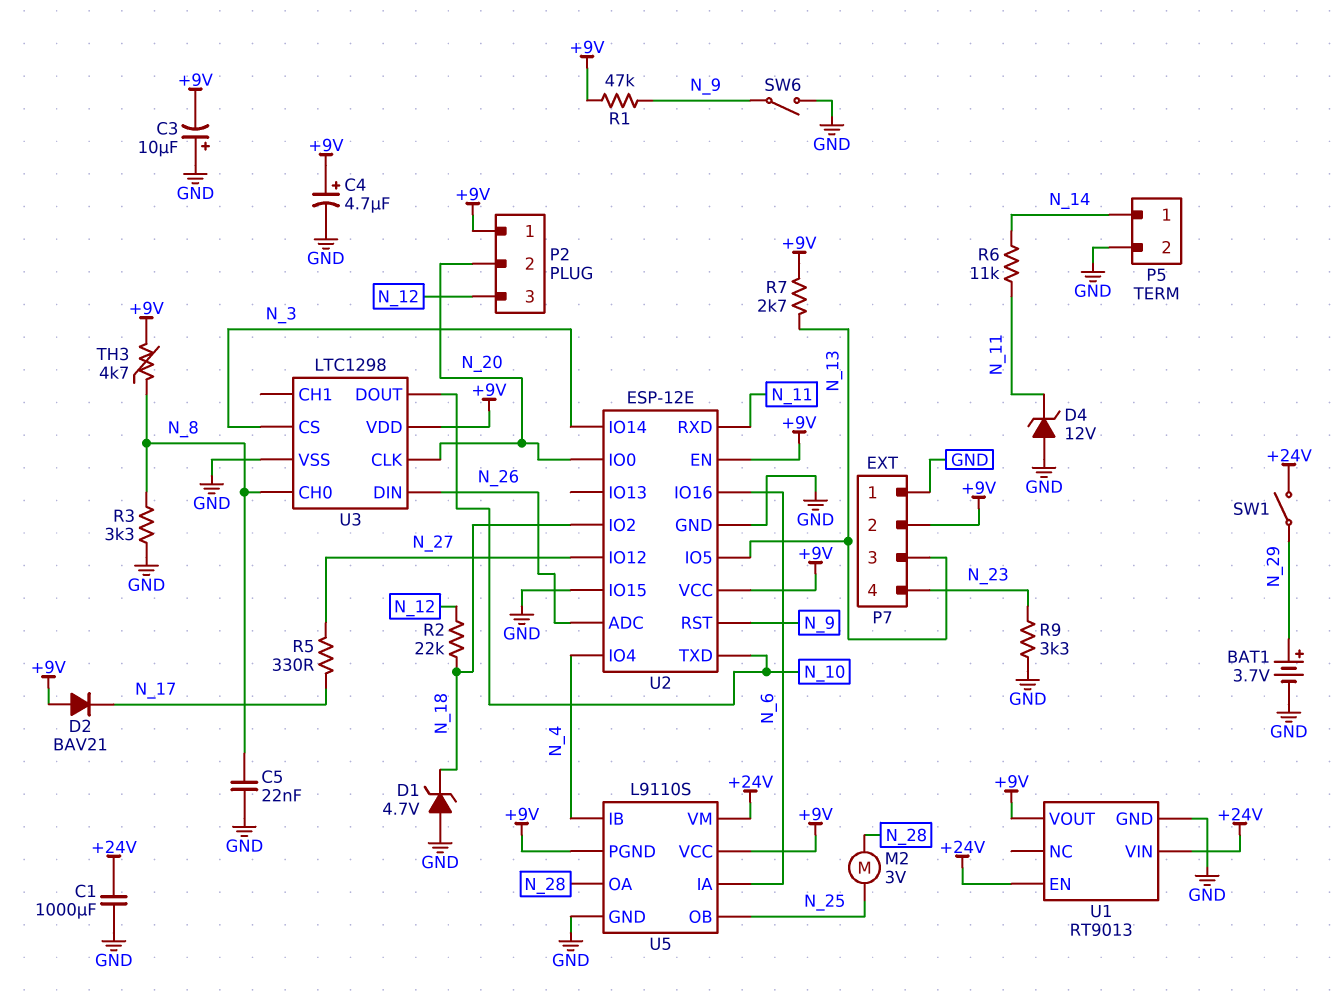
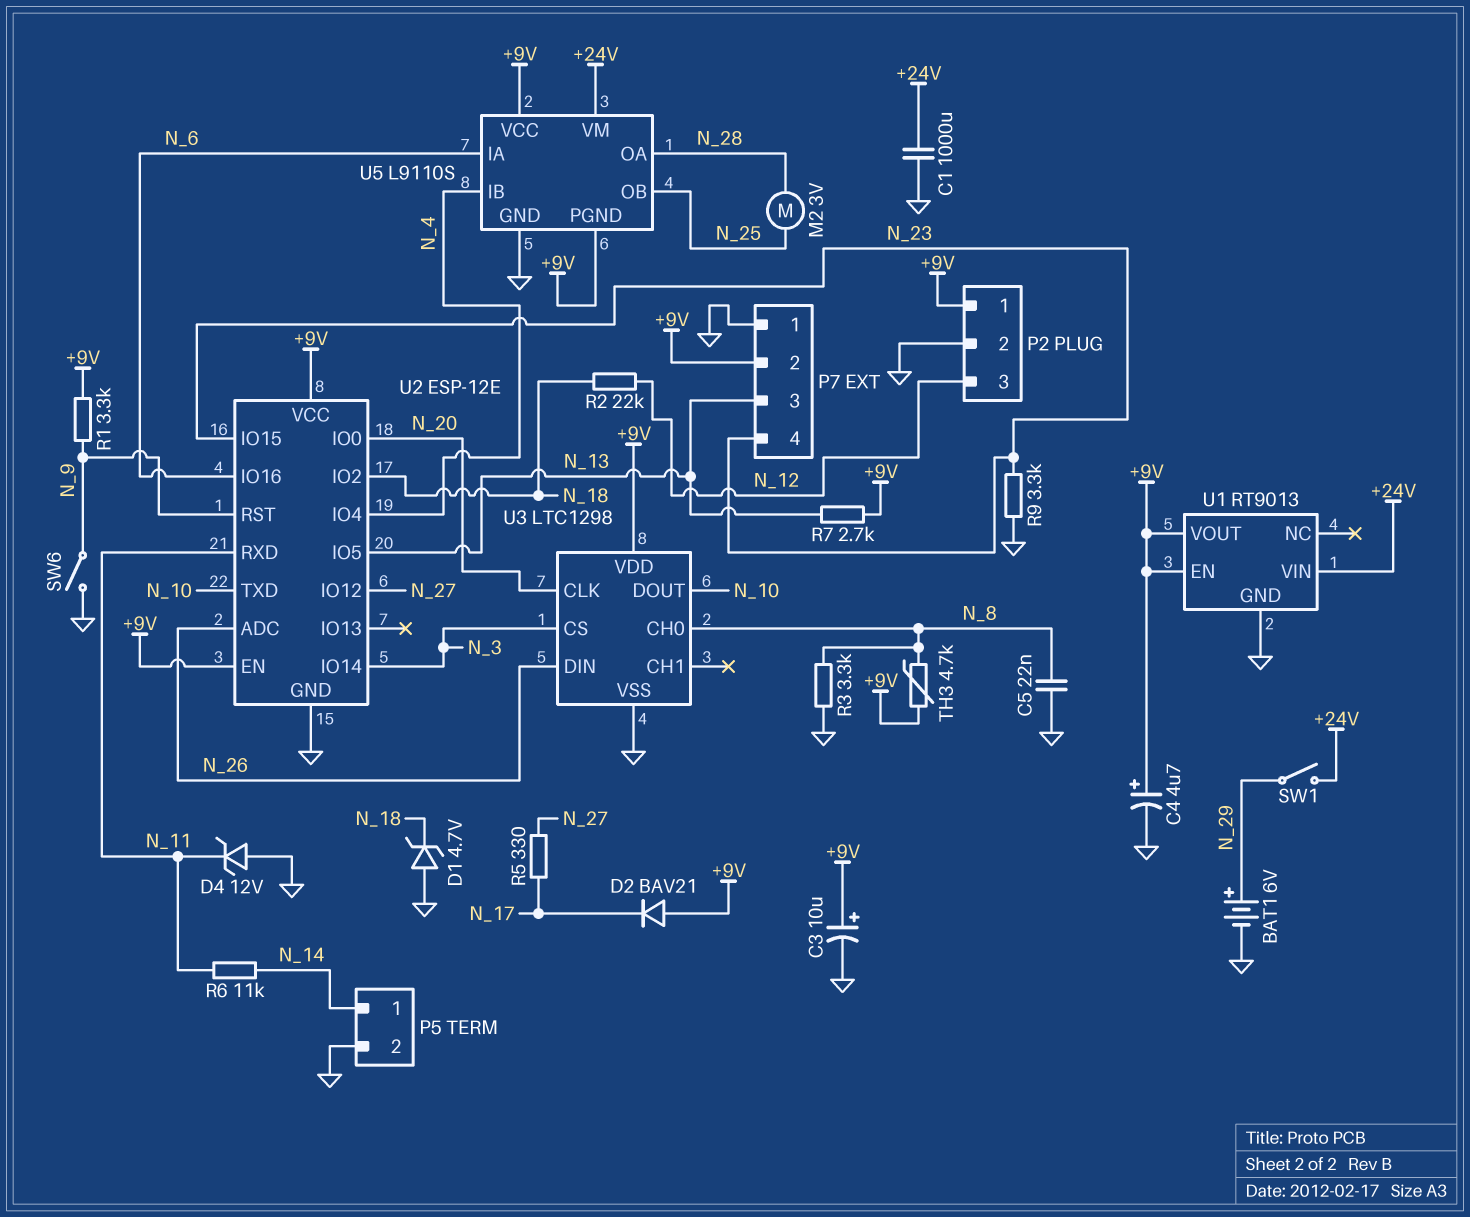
BAT1: 3.7V (plus N_29, minus GND) -> 6V (plus N_29, minus GND)
C3: 10uF (plus GND, minus +9V) -> 10uF (plus +9V, minus GND)
P2 pin 2: N_20 -> GND
R1: 47k (+9V, N_9) -> 3.3k (+9V, N_9)
U1 pin EN: +24V -> +9V
U2 pin IO15: GND -> N_23

